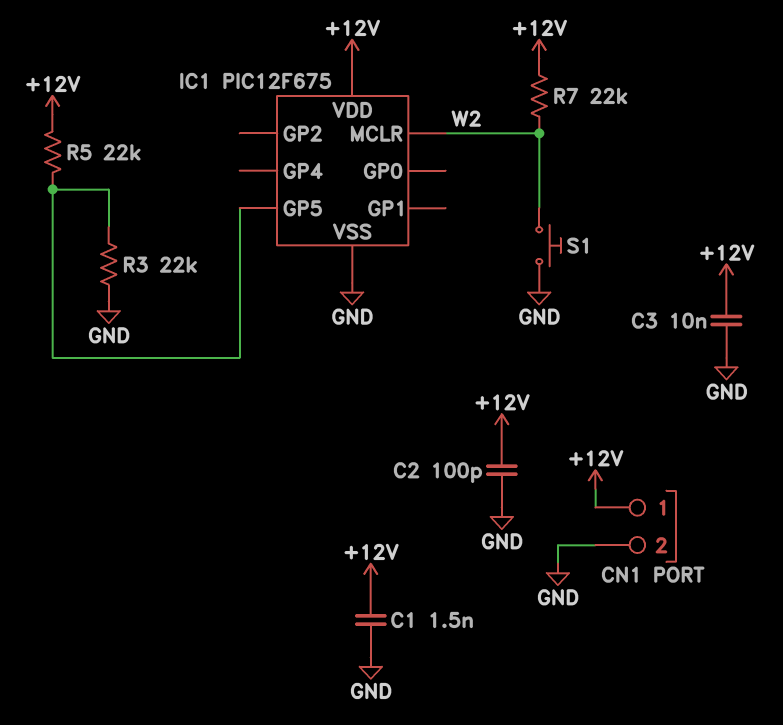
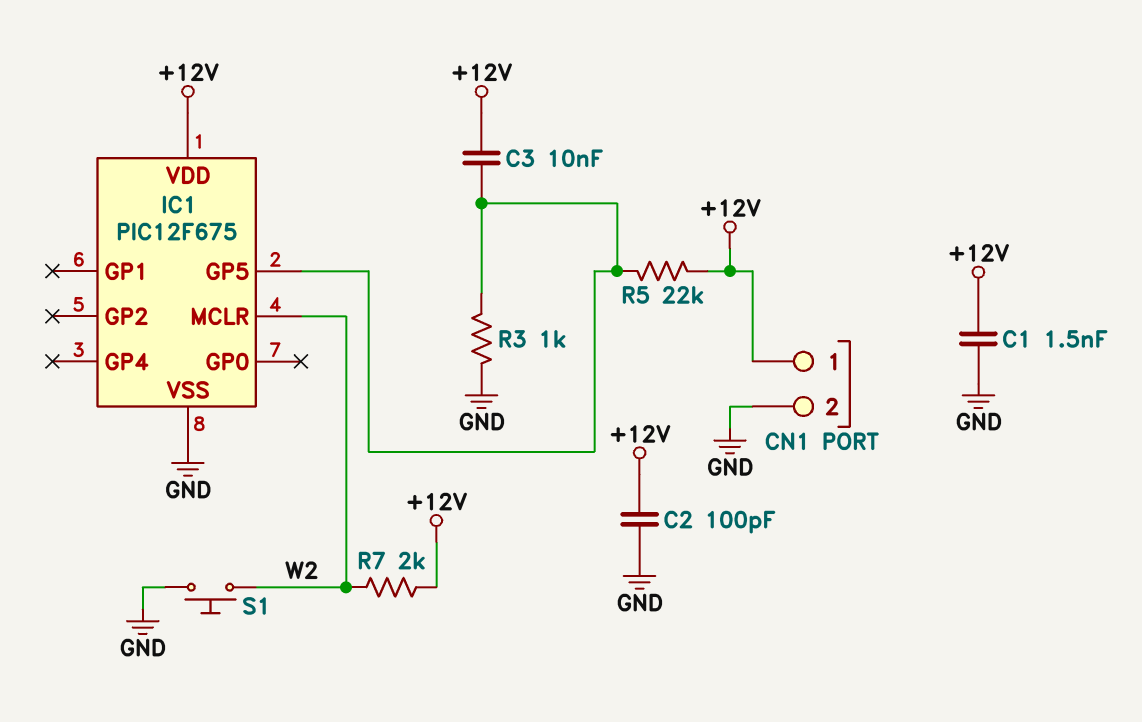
C3: 10nF (+12V, GND) -> 10nF (+12V, IC1/GP5)
R3: 22k (GND, IC1/GP5) -> 1k (GND, IC1/GP5)
R7: 22k (+12V, W2) -> 2k (+12V, W2)

